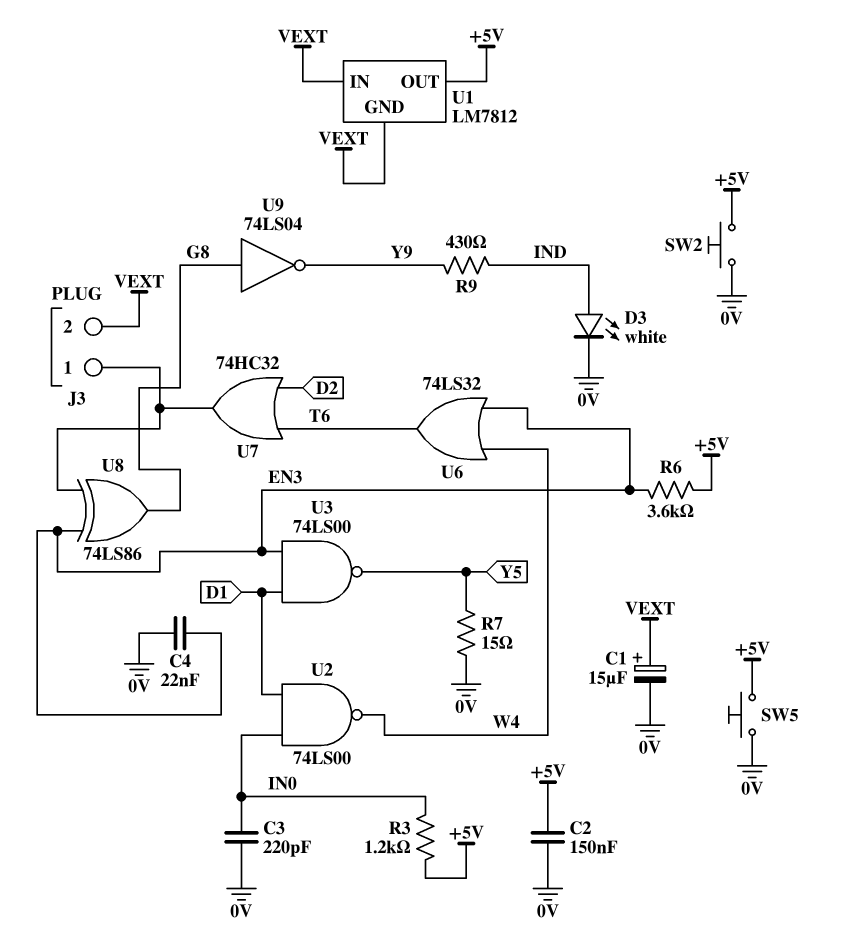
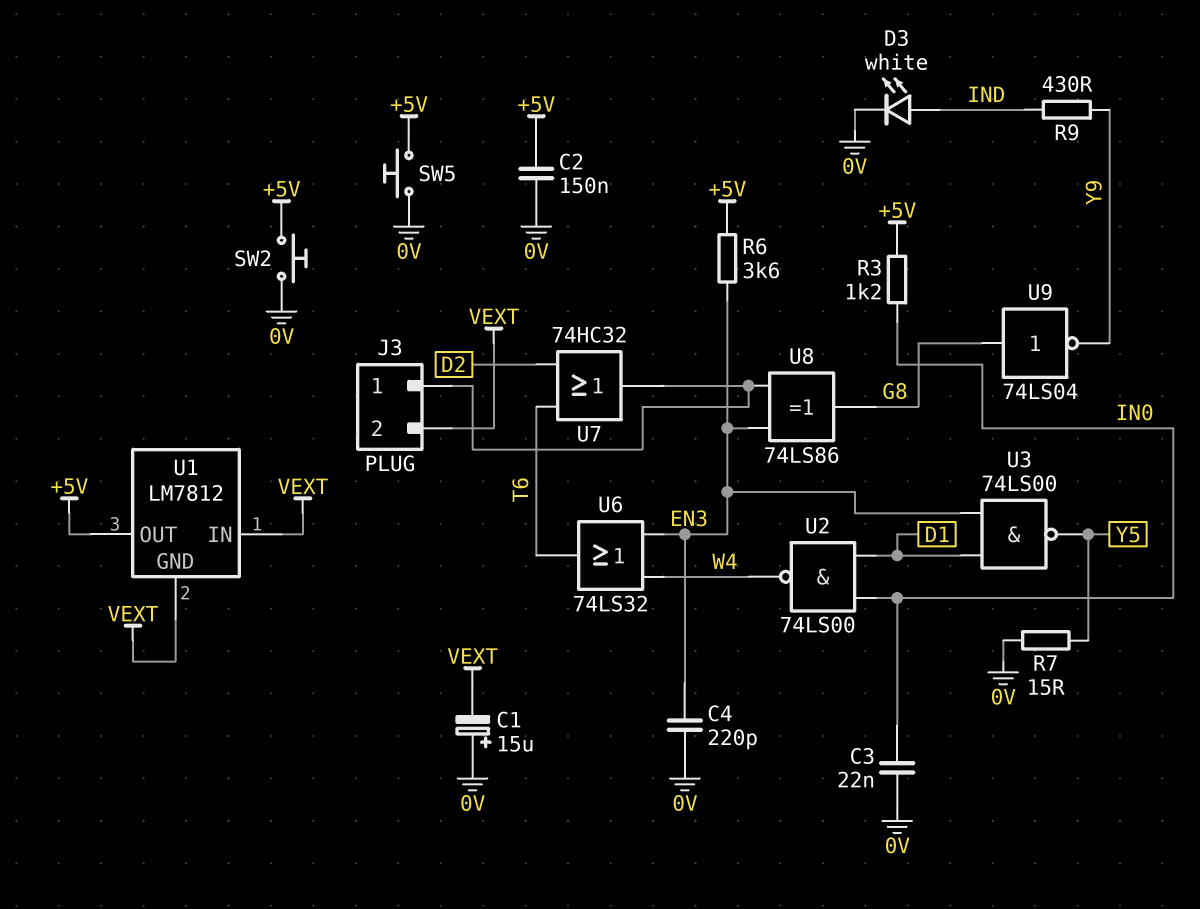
C1: 15uF (plus VEXT, minus 0V) -> 15uF (plus 0V, minus VEXT)
C3: 220pF (0V, IN0) -> 22nF (0V, IN0)
C4: 22nF (0V, EN3) -> 220pF (0V, EN3)

